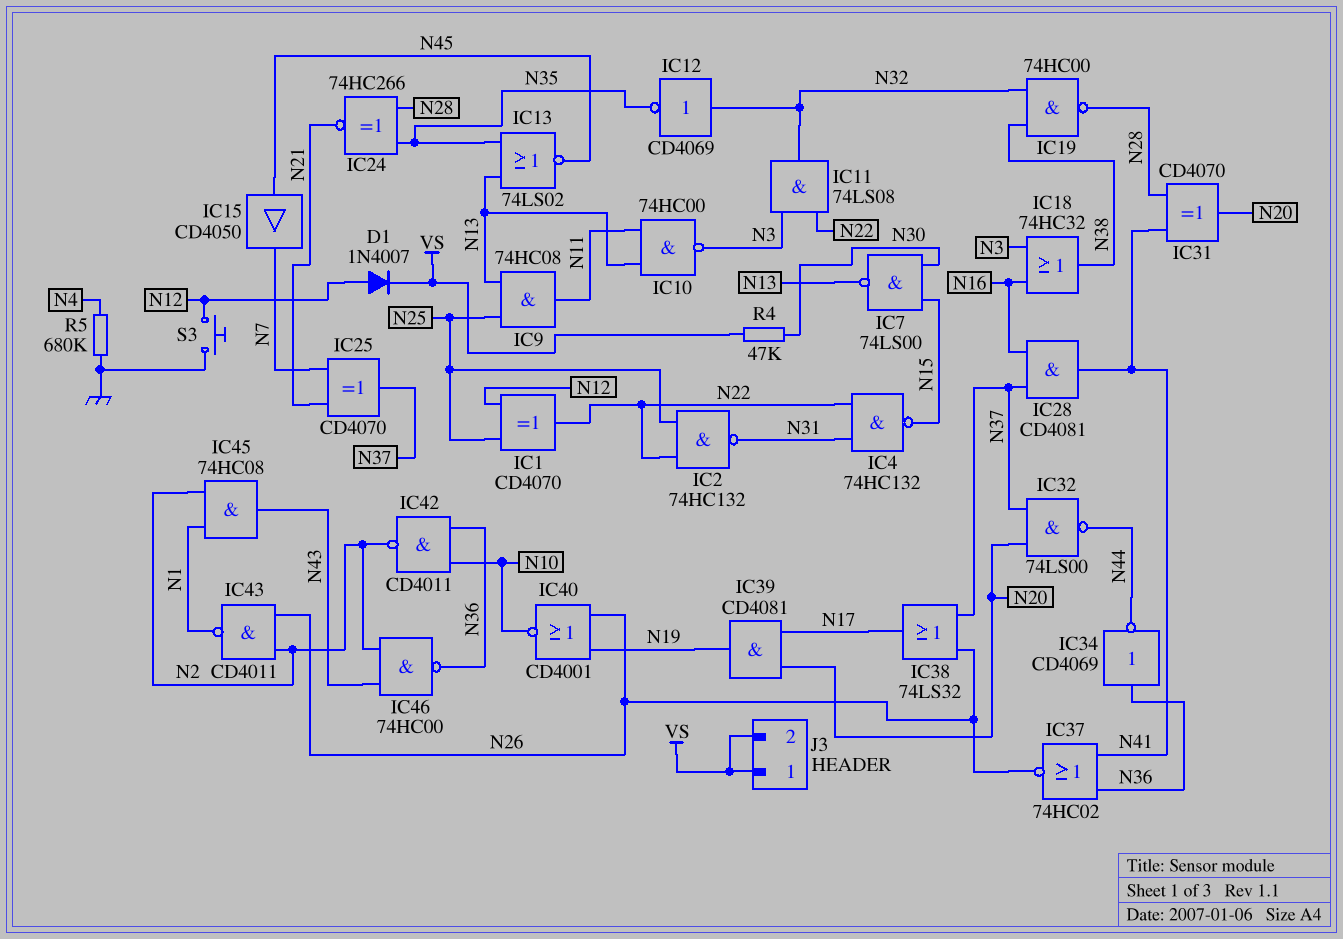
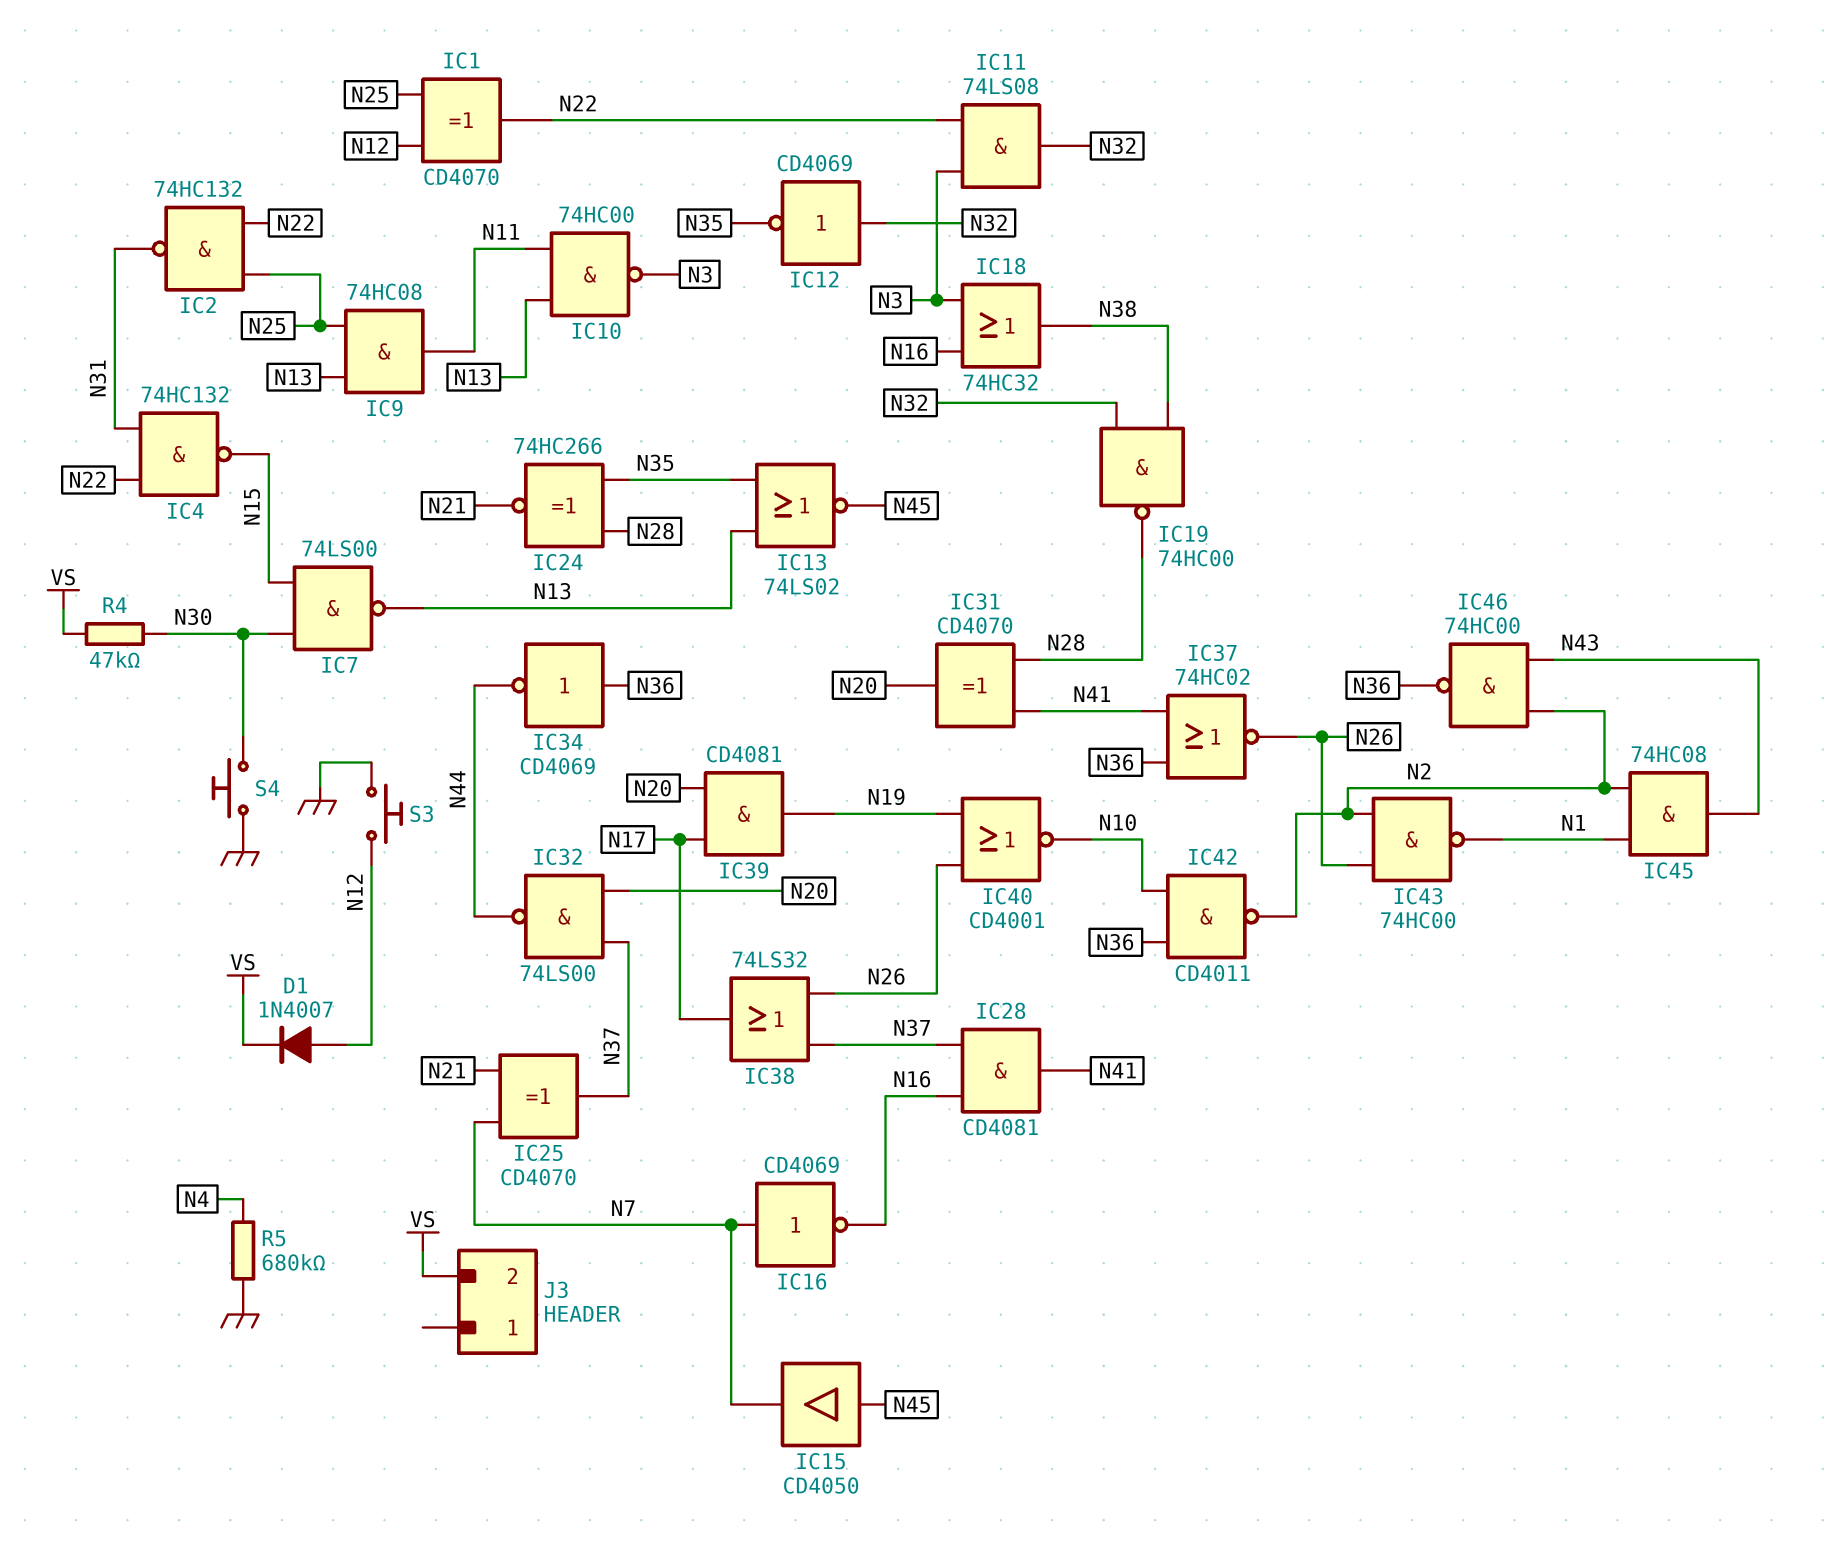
IC16: none -> NOT CD4069 (in N7, out N16)
IC43: NAND CD4011 (in N2, in N26, out N1) -> NAND 74HC00 (in N2, in N26, out N1)
J3 pin 1: VS -> none
S4: none -> button (GND, N30)

